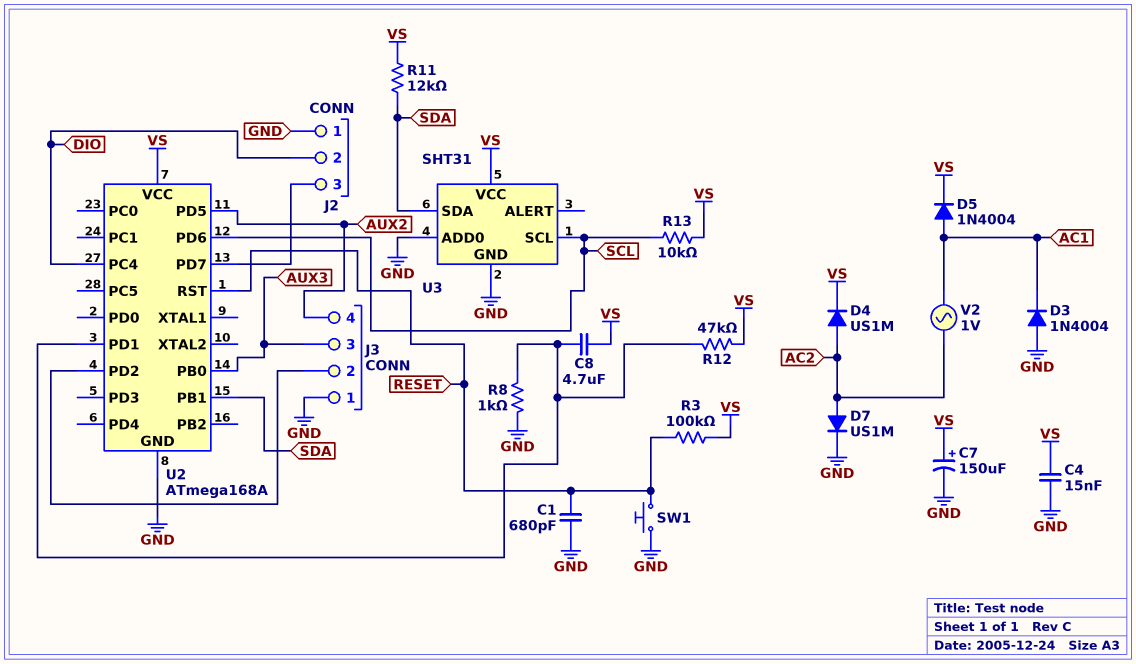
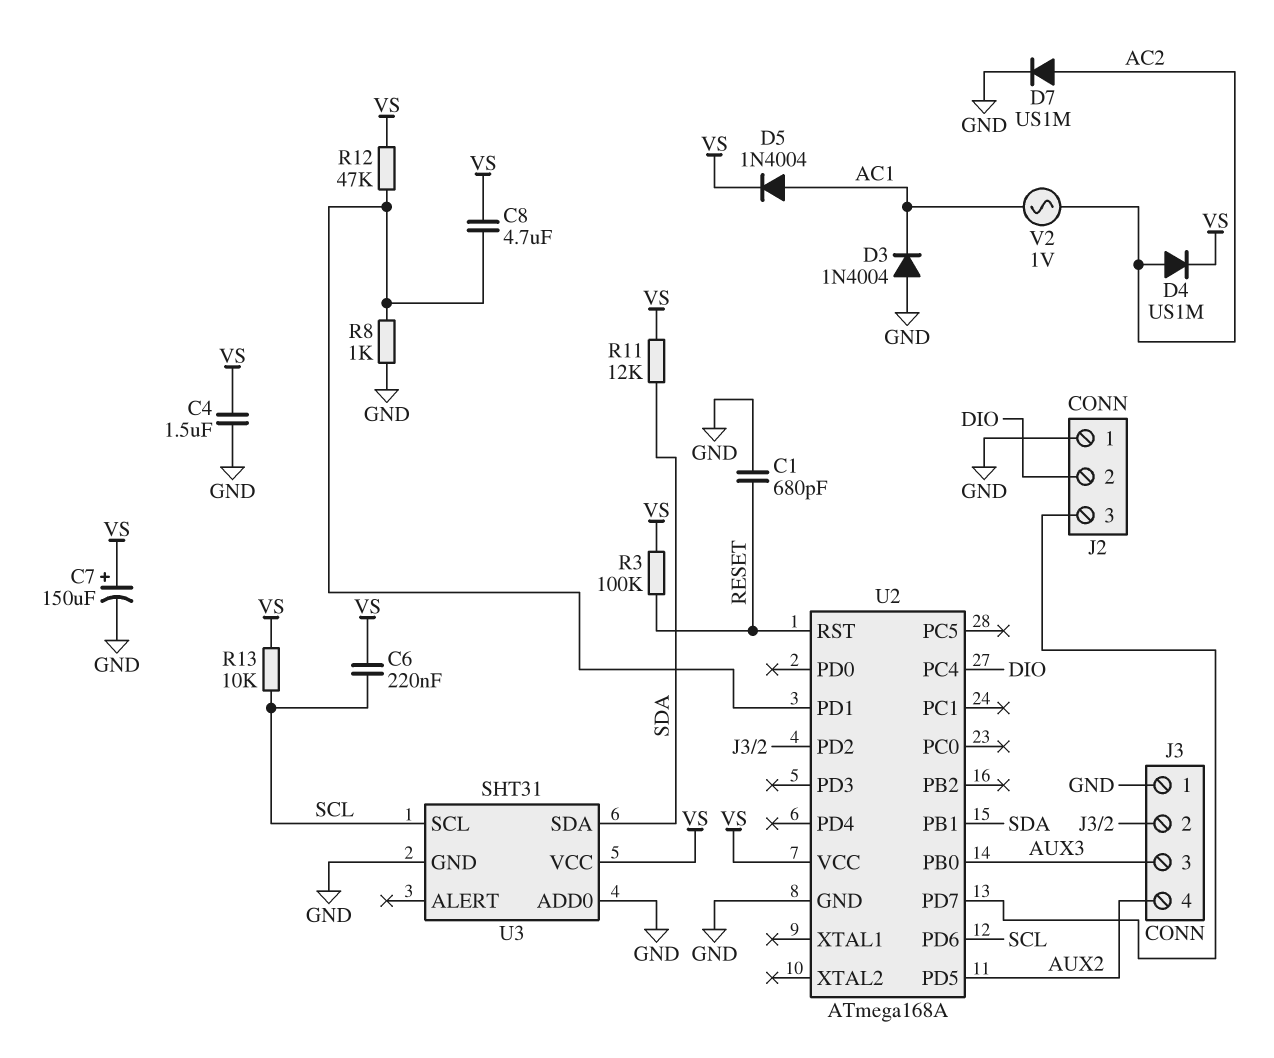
C4: 15nF (GND, VS) -> 1.5uF (GND, VS)
C6: none -> 220nF (SCL, VS)
SW1: button (GND, RESET) -> none

